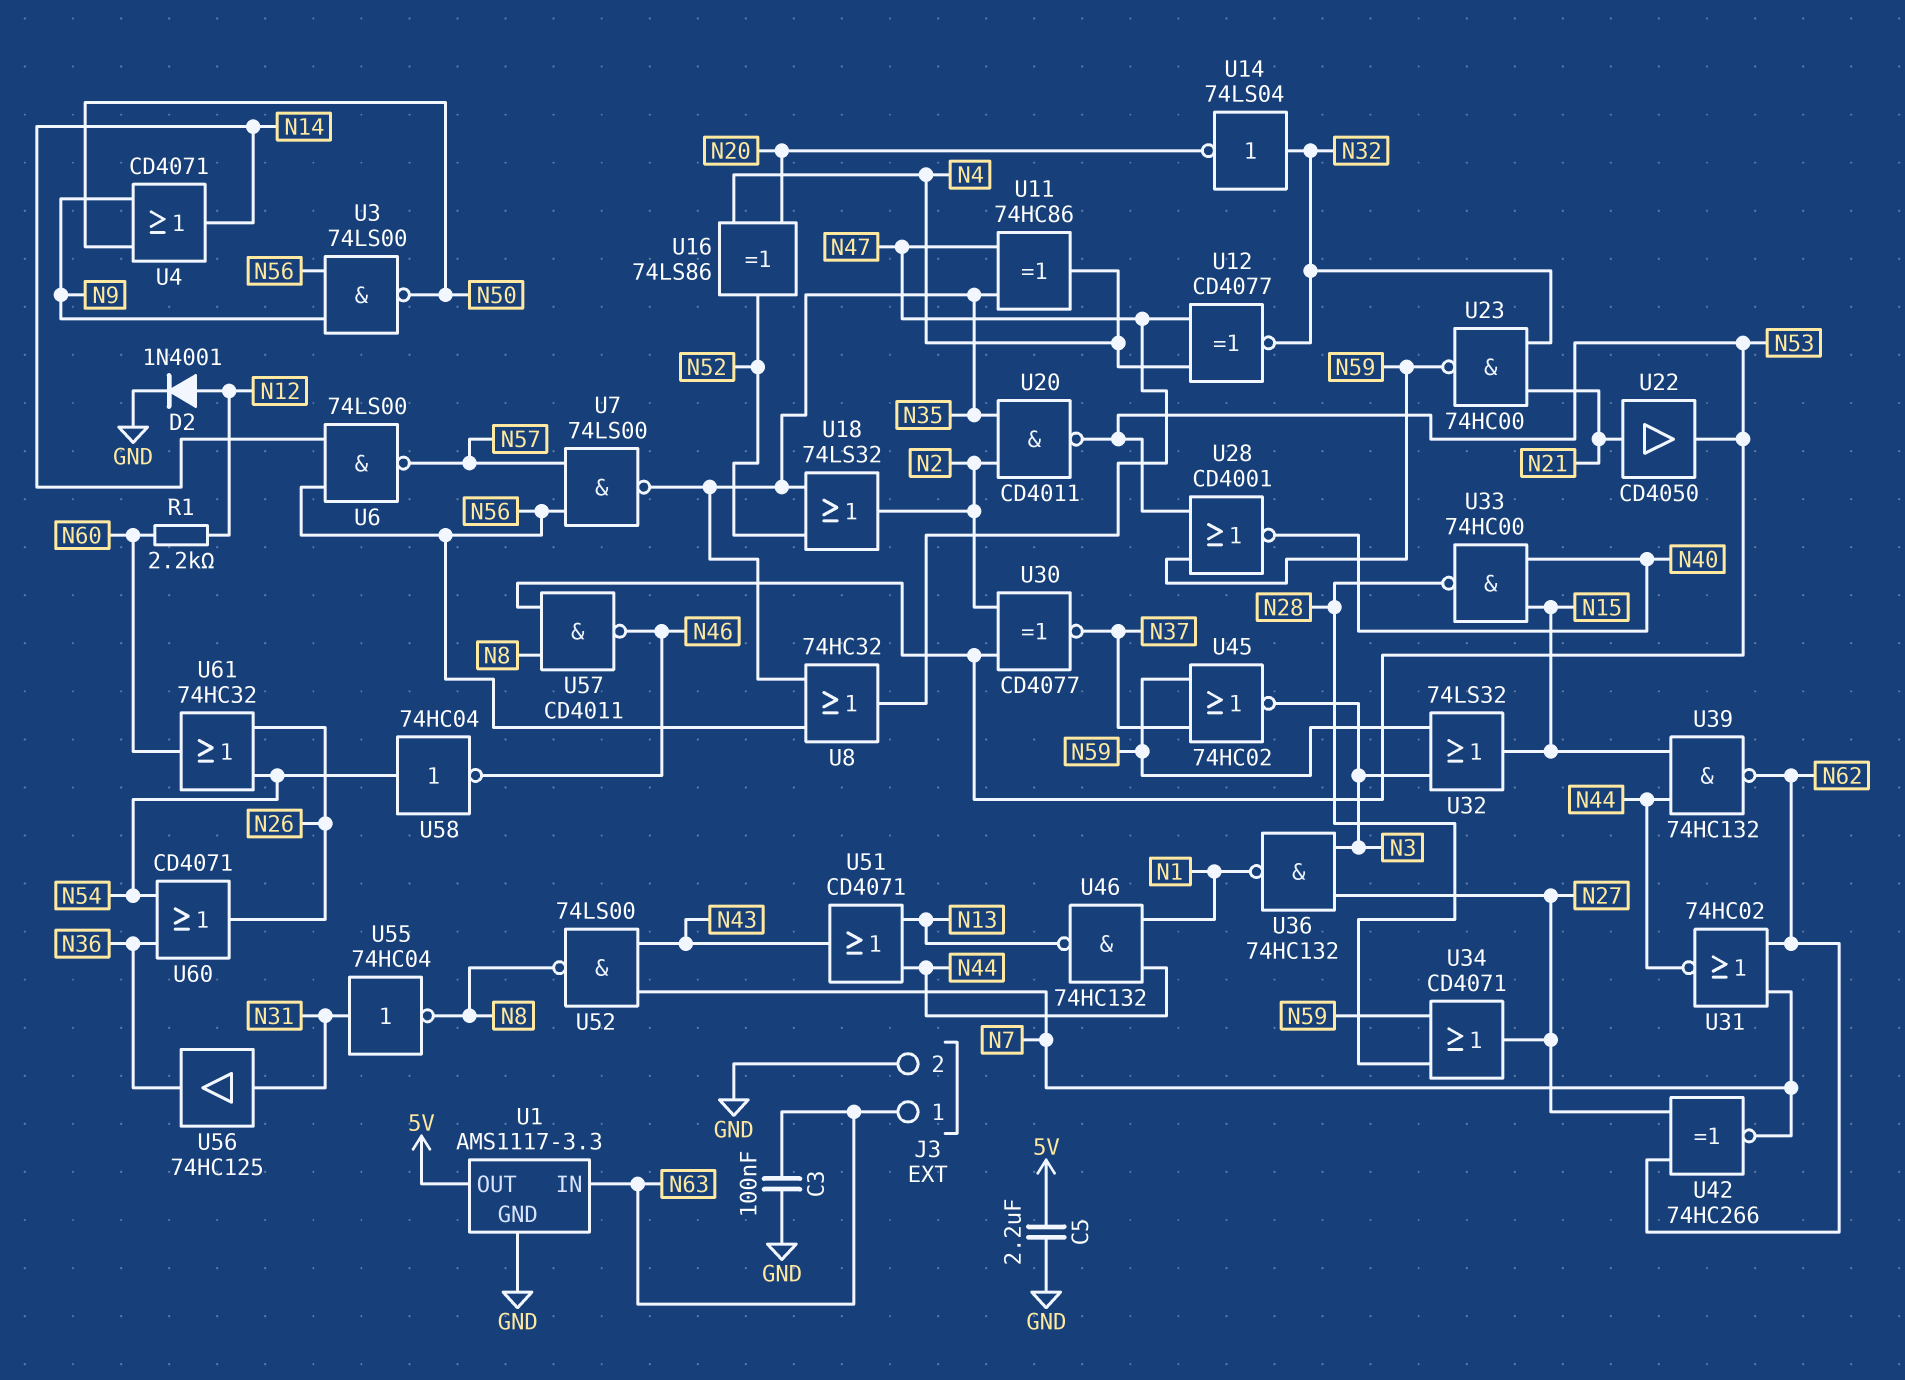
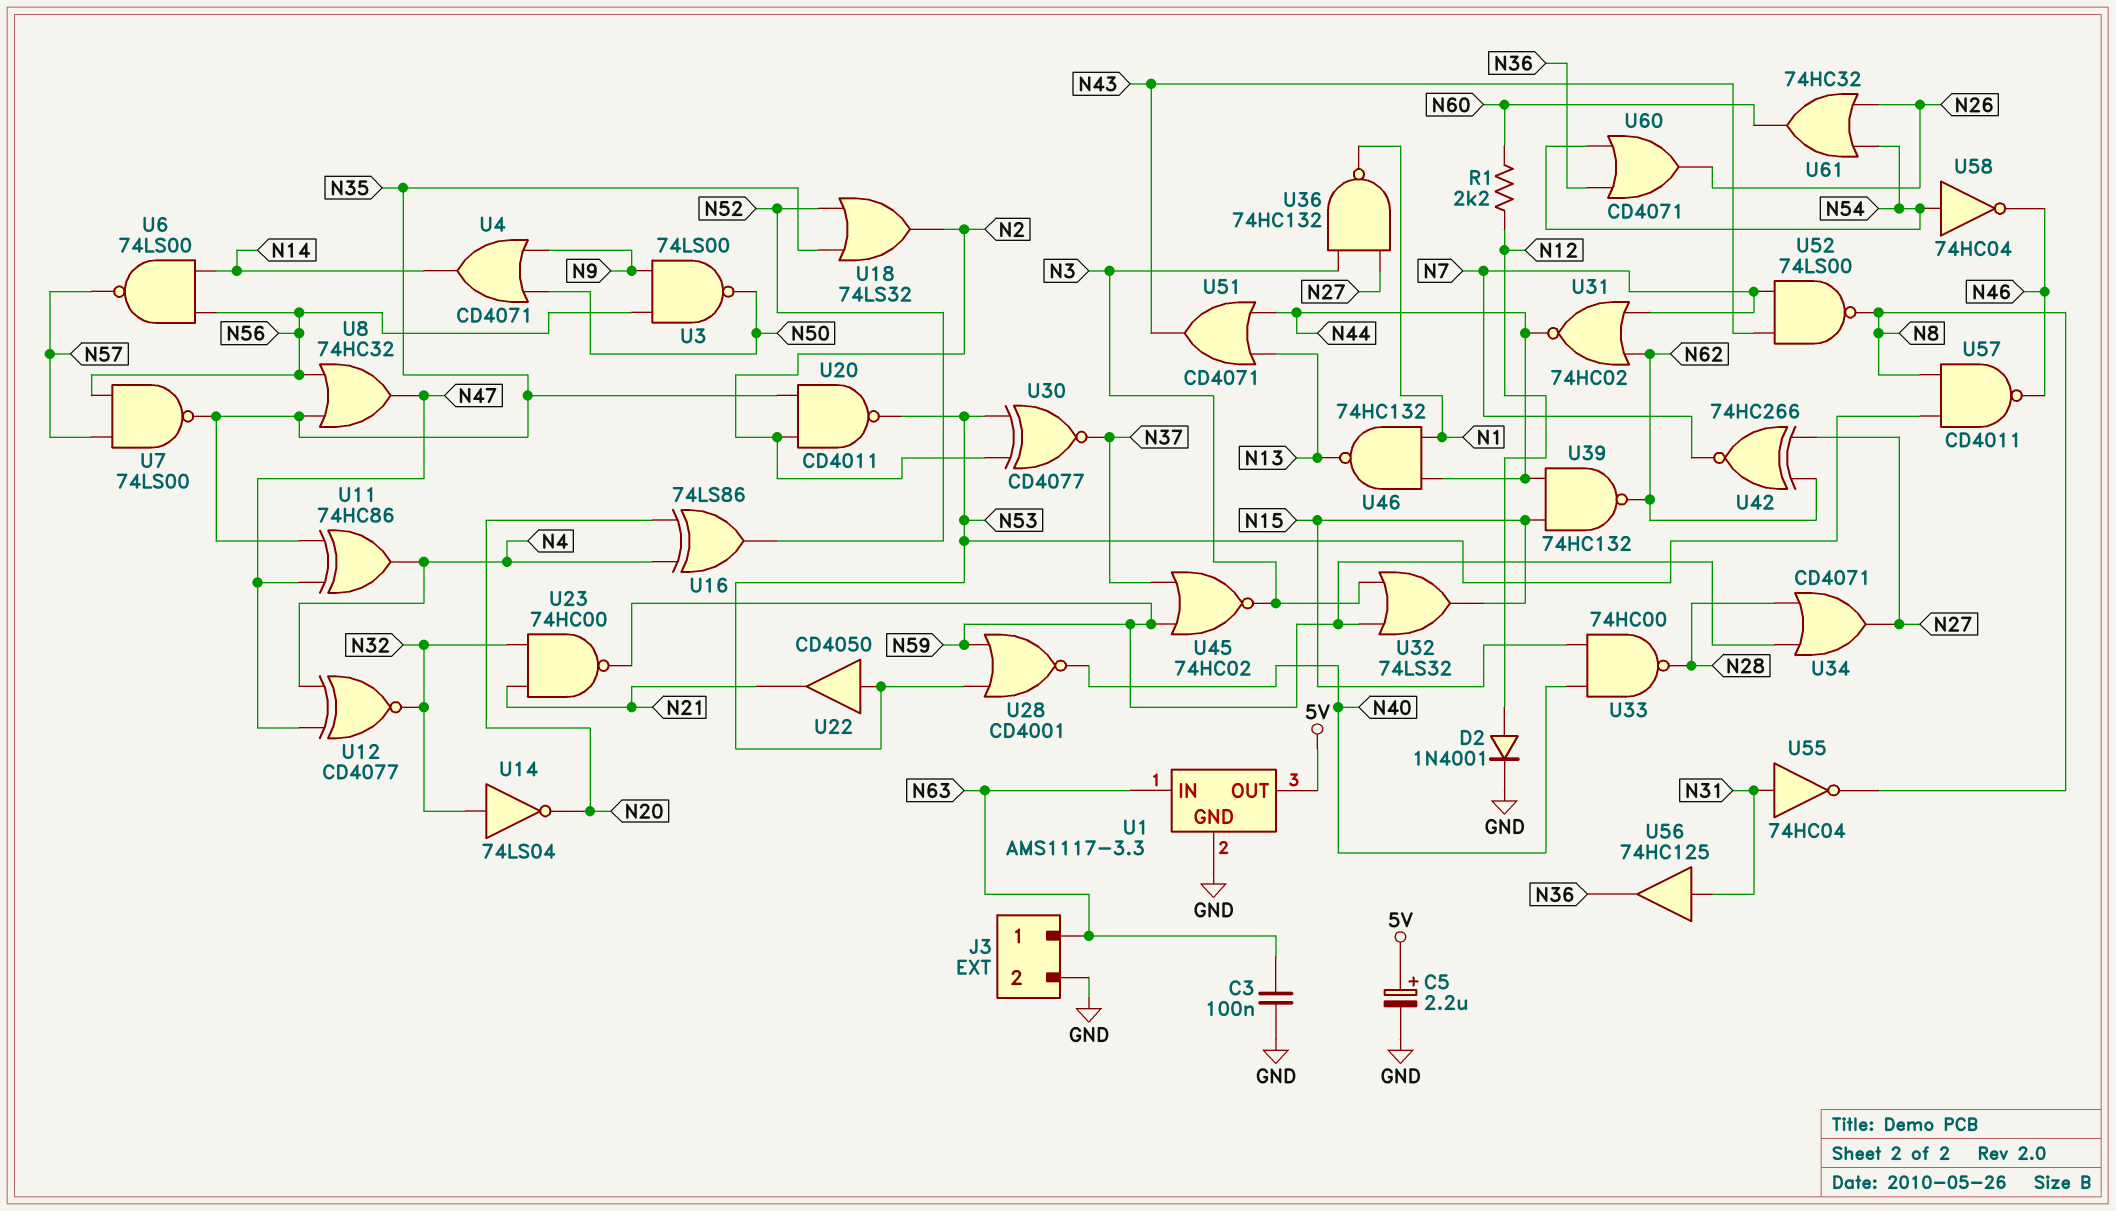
C5: 2.2uF (5V, GND) -> 2.2uF (plus 5V, minus GND)
U22: buffer CD4050 (in N21, out N53) -> buffer CD4050 (in N53, out N21)

